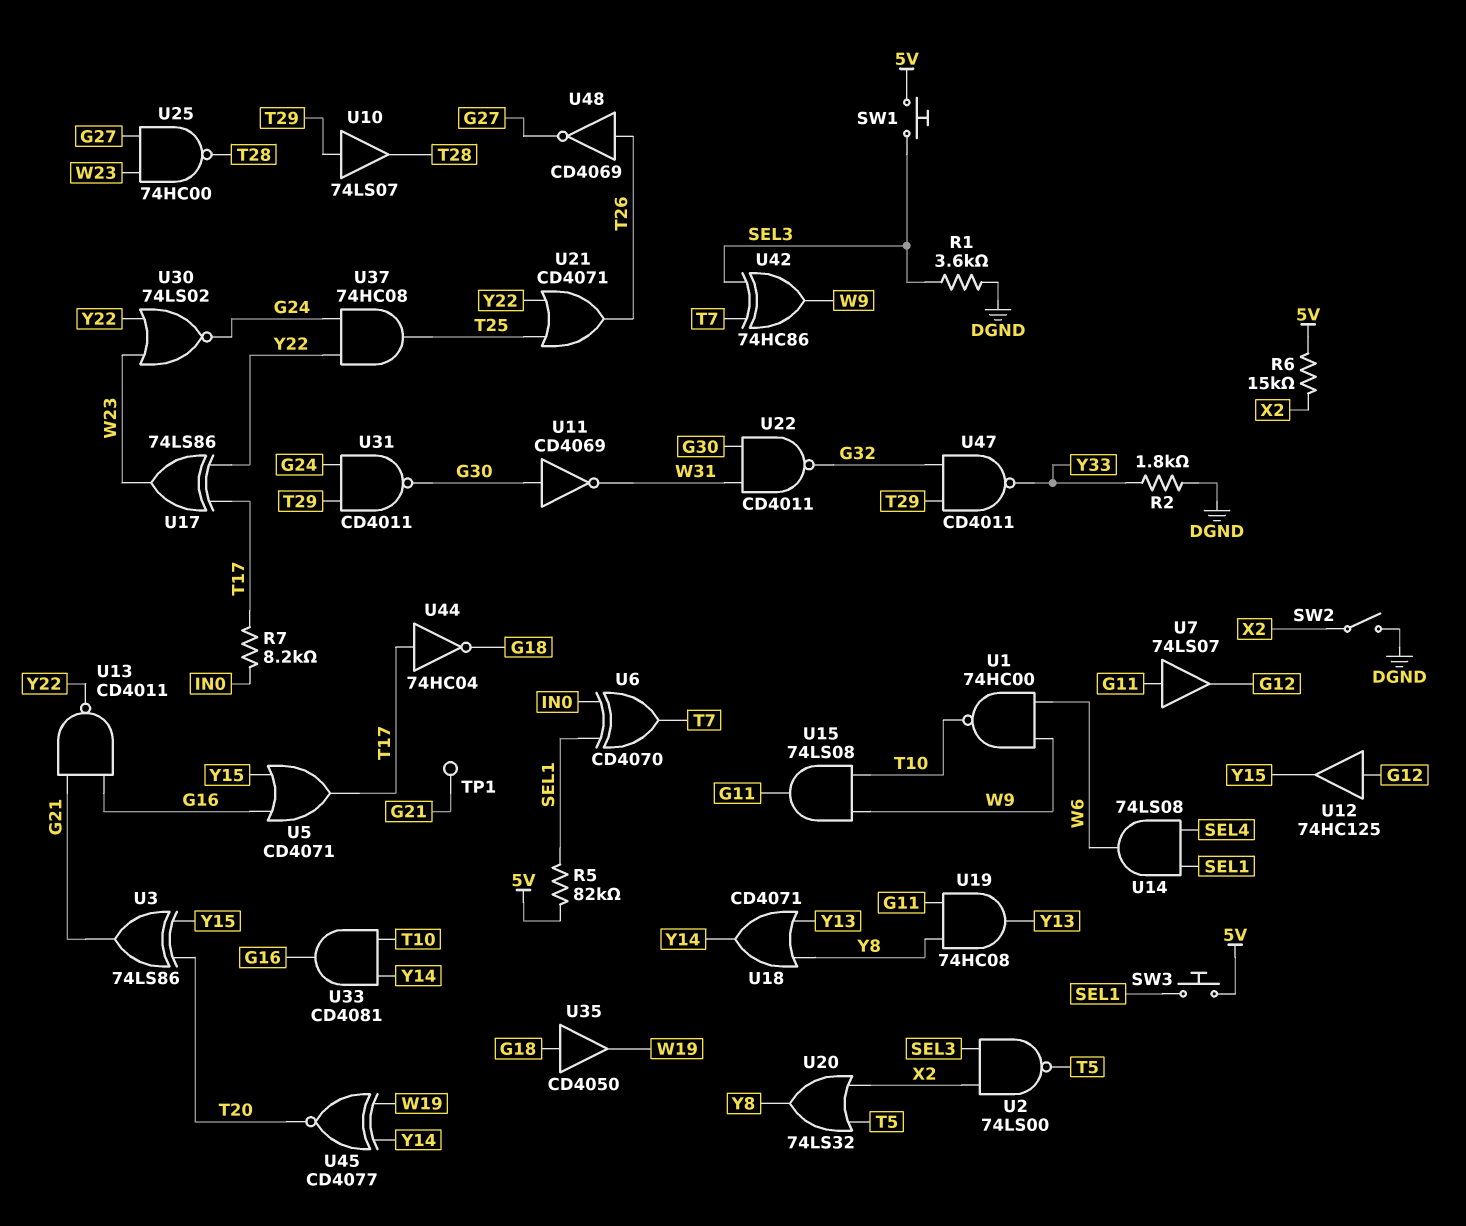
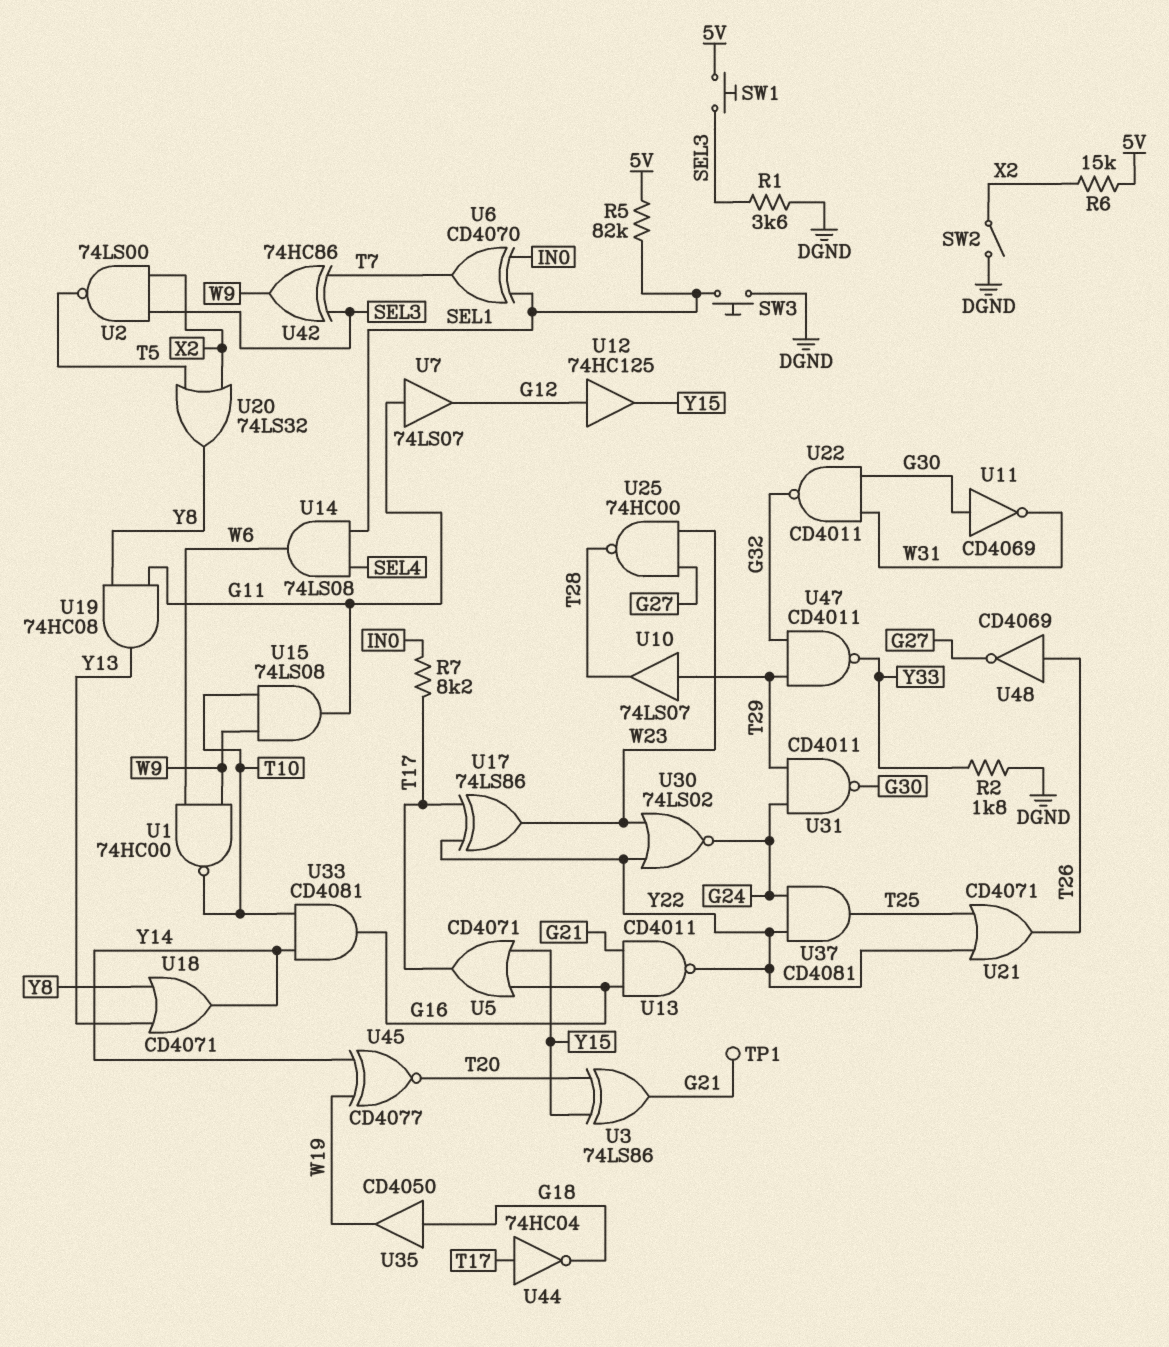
SW3: button (5V, SEL1) -> button (DGND, SEL1)
U37: AND 74HC08 (in G24, in Y22, out T25) -> AND CD4081 (in G24, in Y22, out T25)

